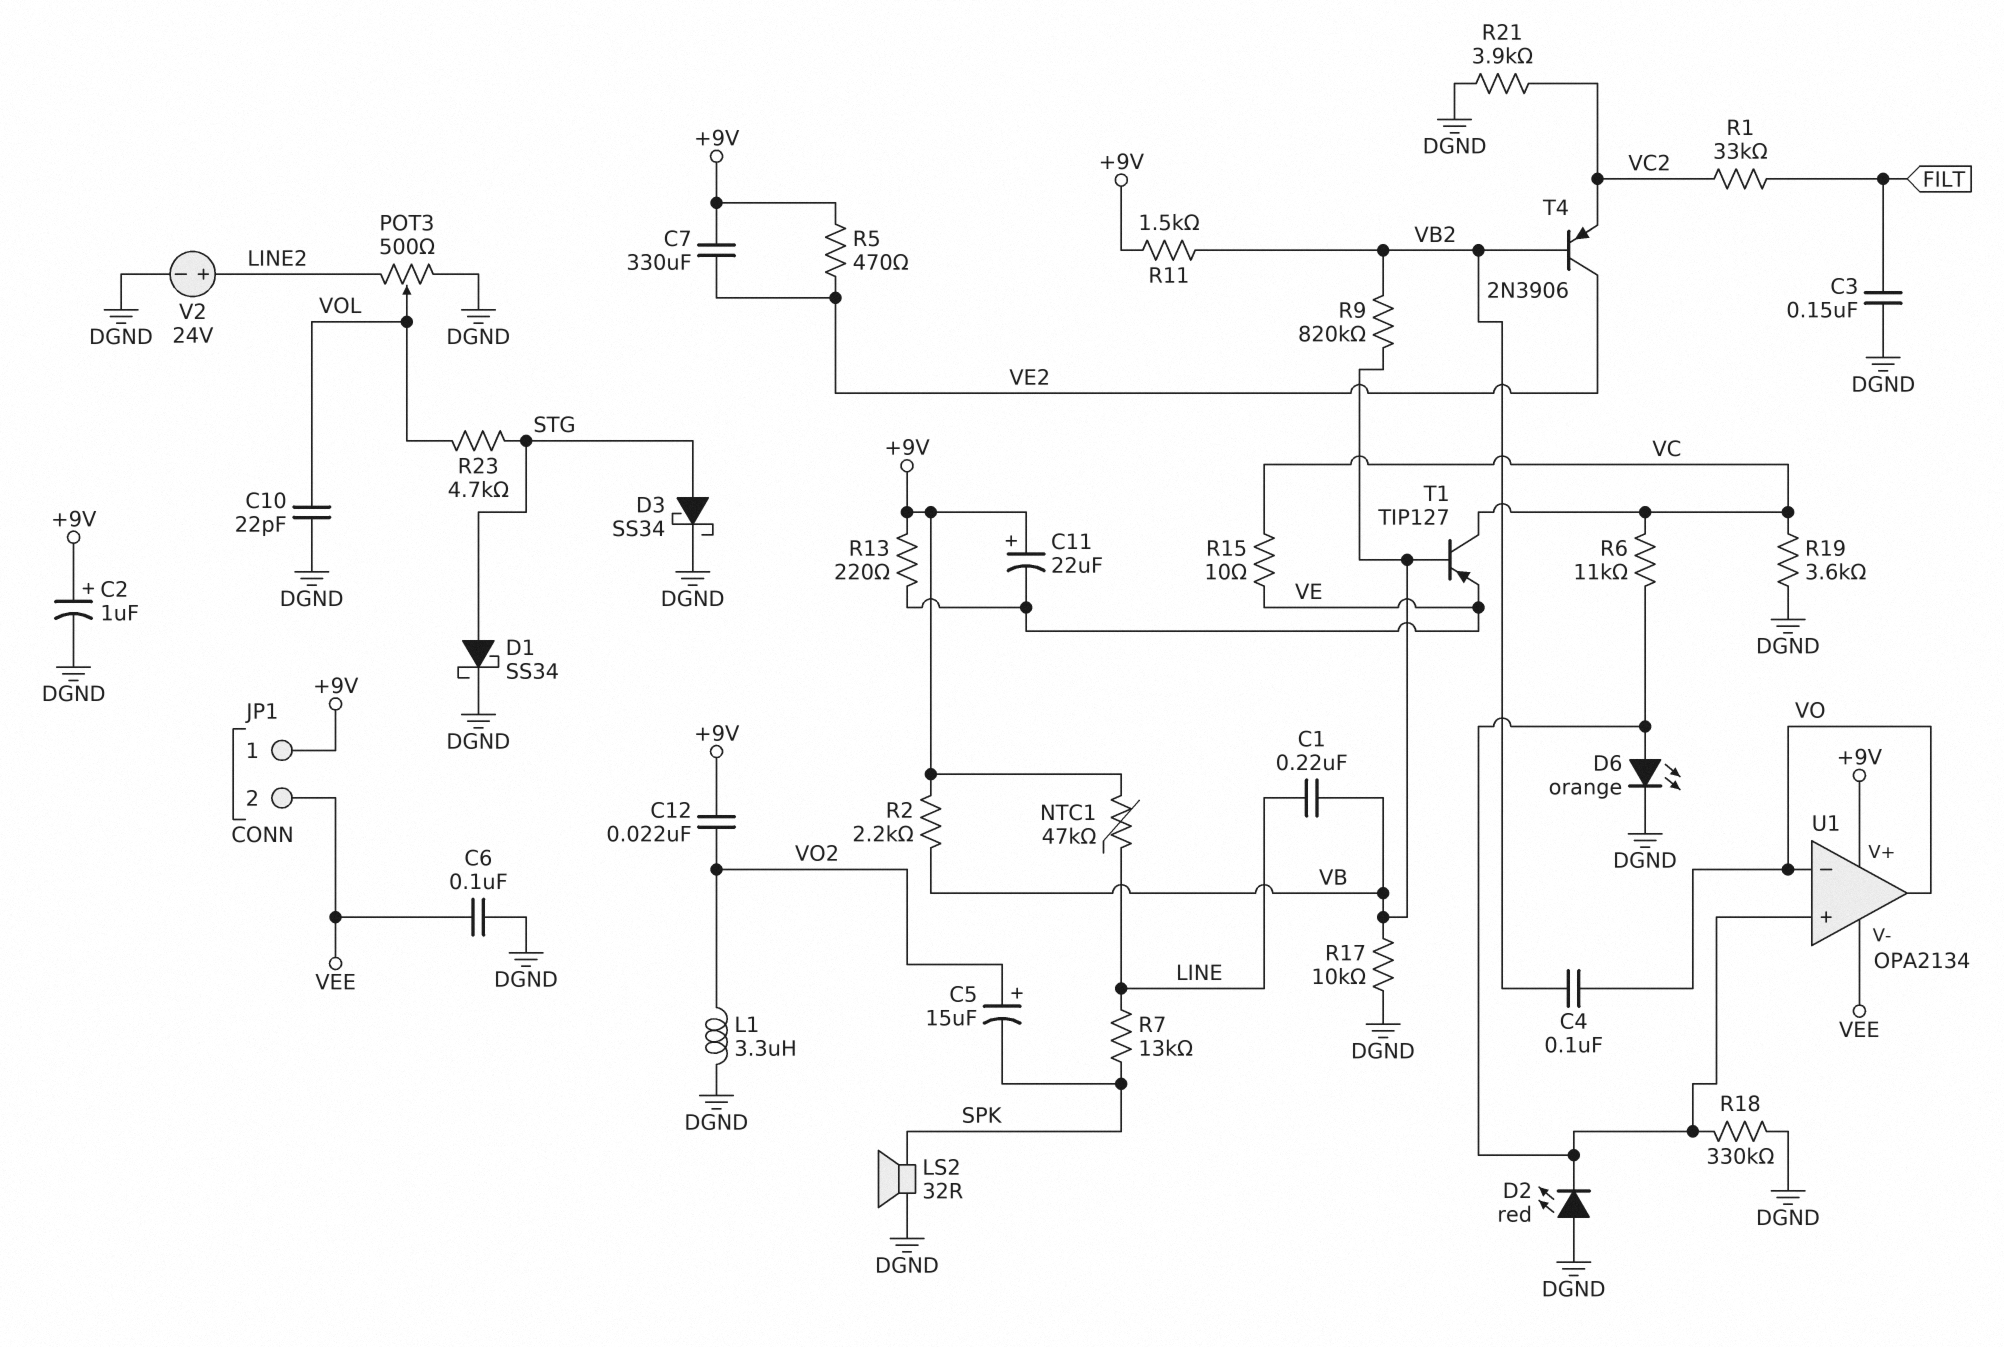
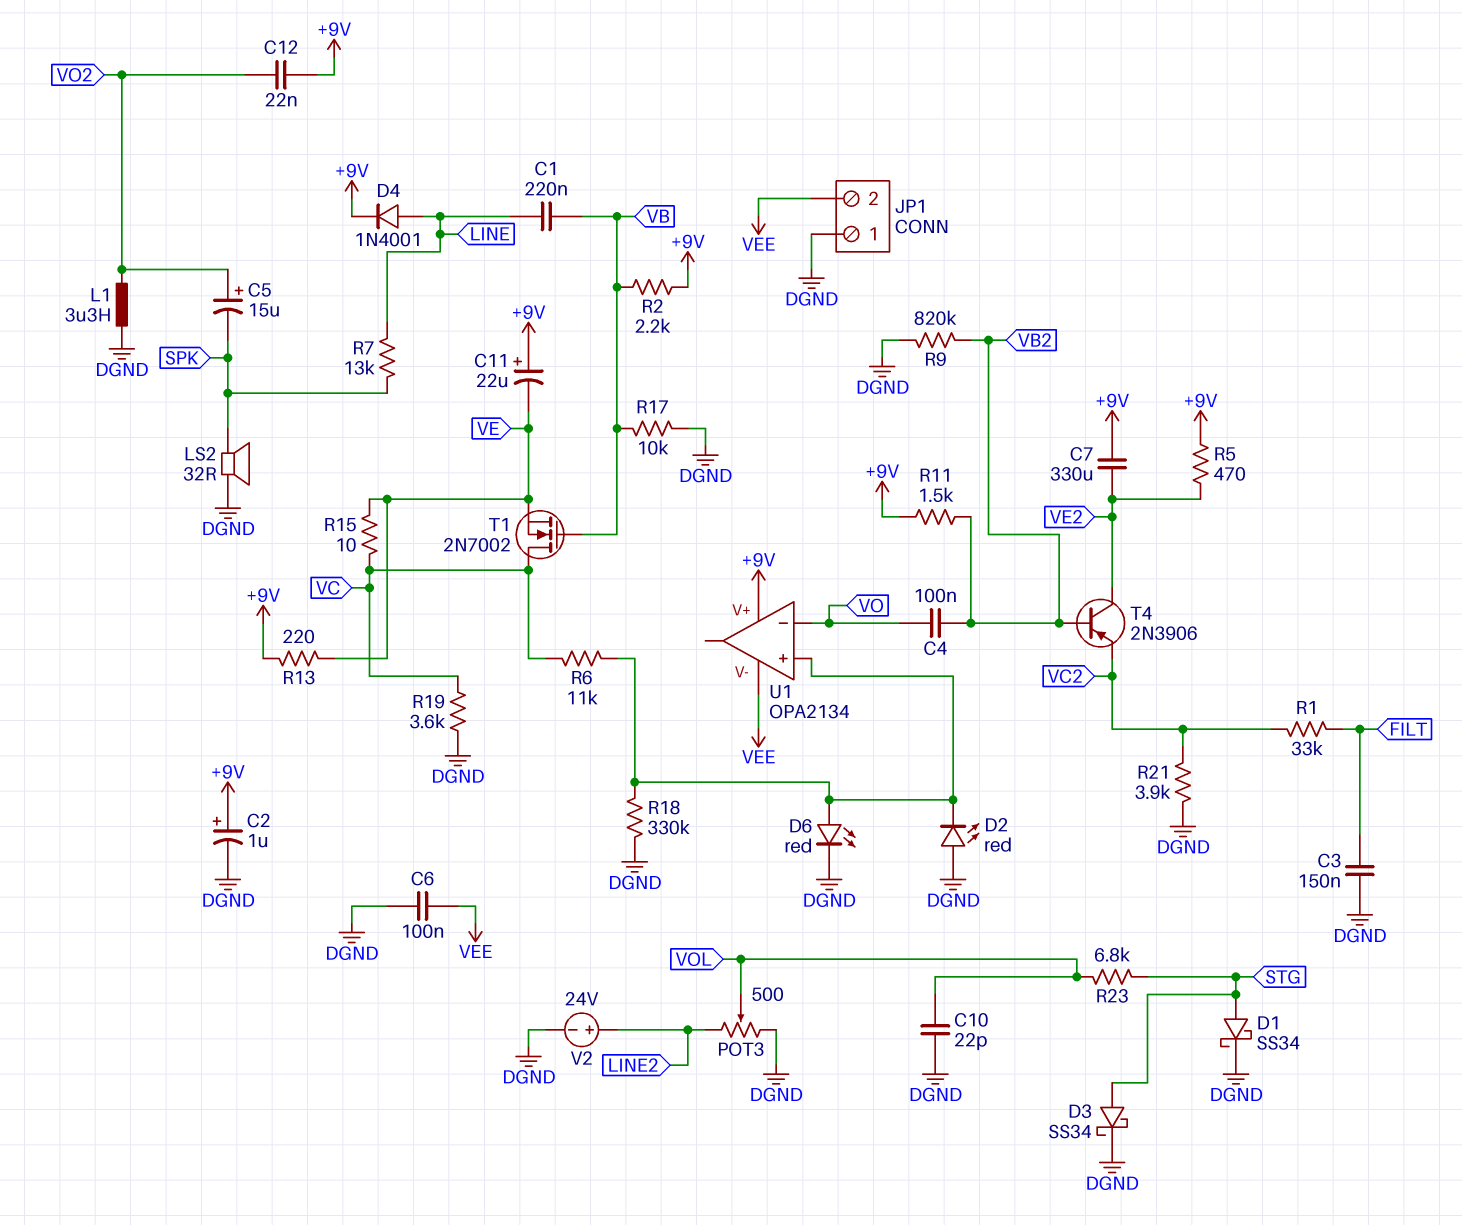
D4: none -> diode 1N4001 (A LINE, K +9V)
D6: LED orange (A U1/in+, K DGND) -> LED red (A U1/in+, K DGND)
JP1 pin 1: +9V -> DGND
NTC1: 47k (+9V, LINE) -> none
R9: 820k (VB, VB2) -> 820k (DGND, VB2)
R23: 4.7k (STG, VOL) -> 6.8k (STG, VOL)
T1: PNP TIP127 (B VB, C VC, E VE) -> NMOS 2N7002 (G VB, D VC, S VE)
U1 pin out: VO -> none

